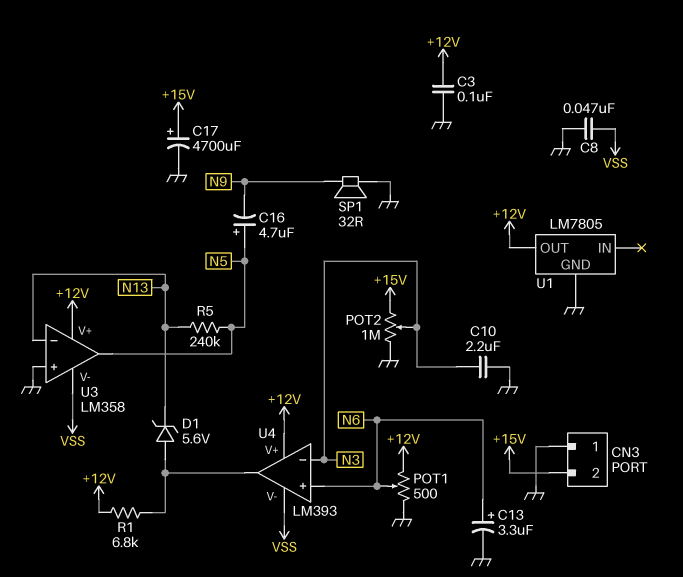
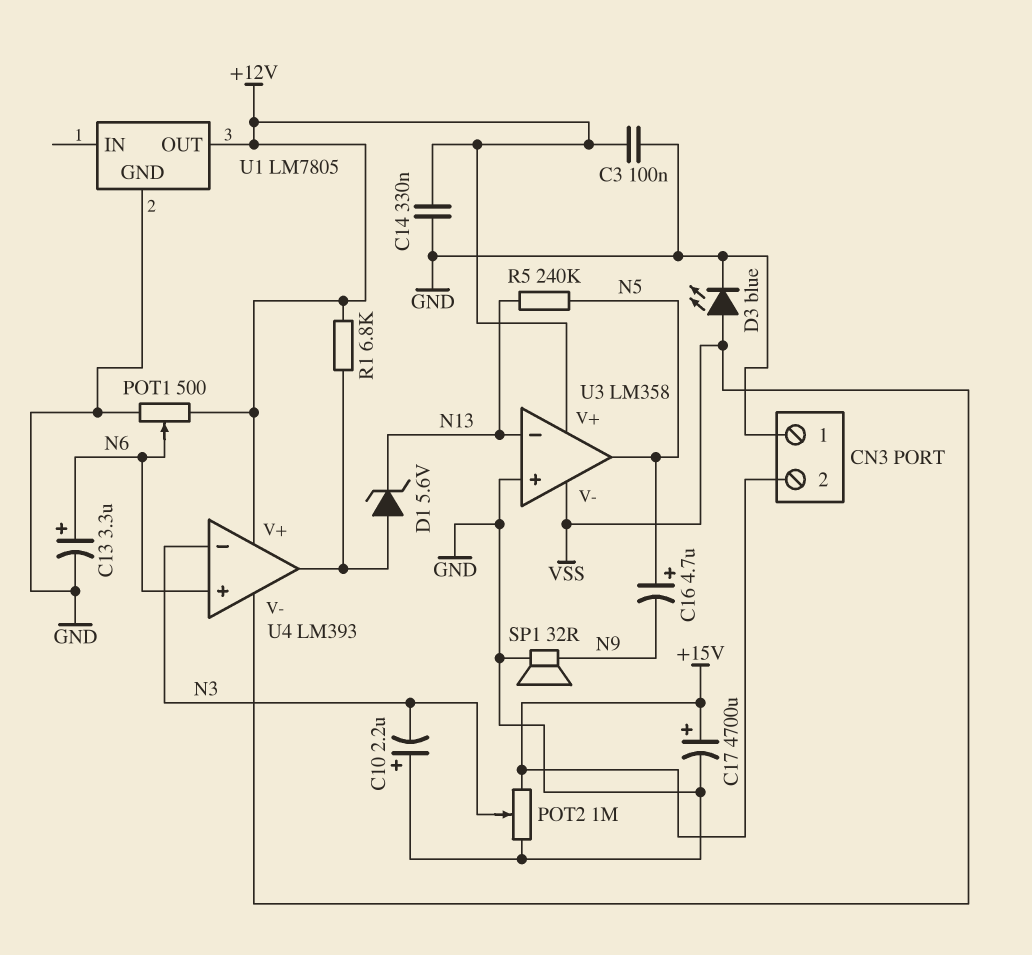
C8: 47nF (GND, VSS) -> none
C10: 2.2uF (GND, N3) -> 2.2uF (plus GND, minus N3)
C14: none -> 330nF (+12V, GND)
D3: none -> LED blue (A VSS, K GND)

